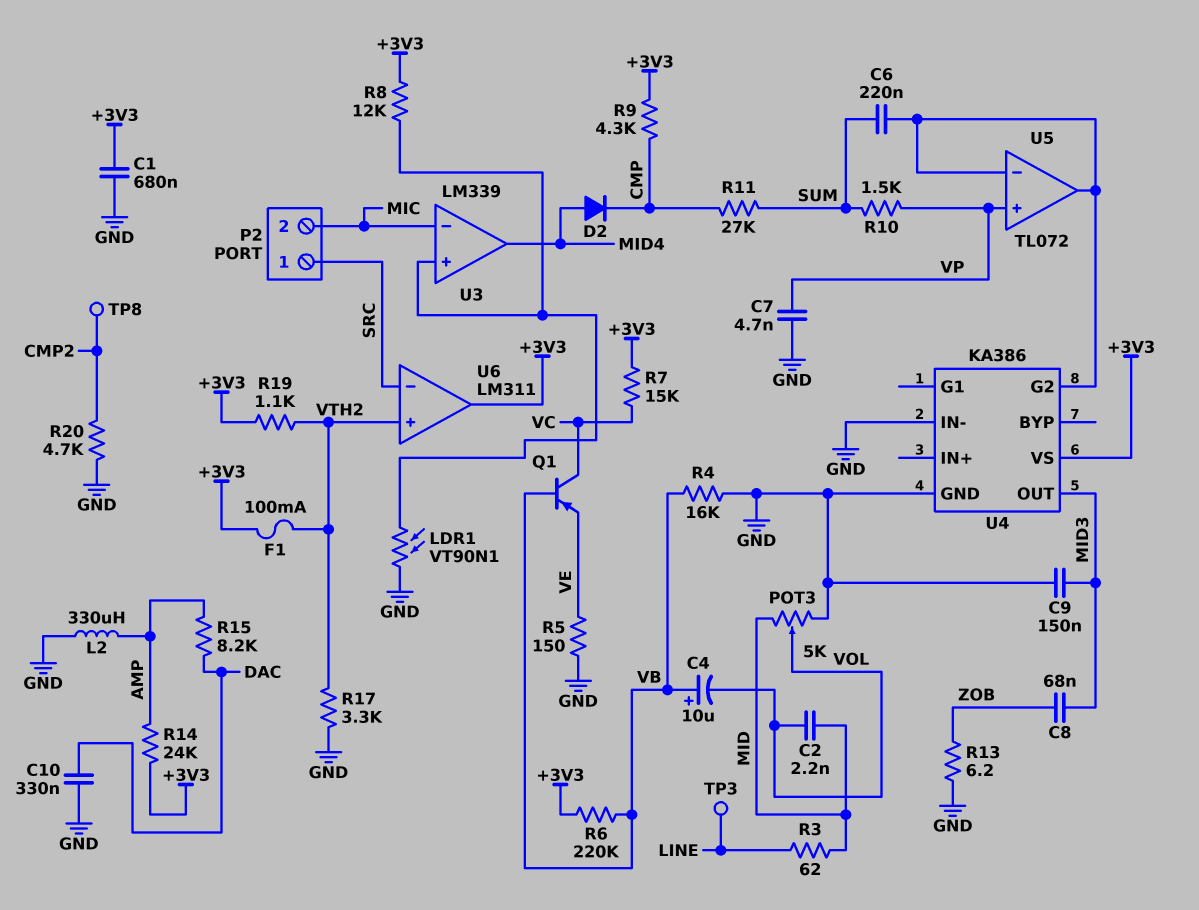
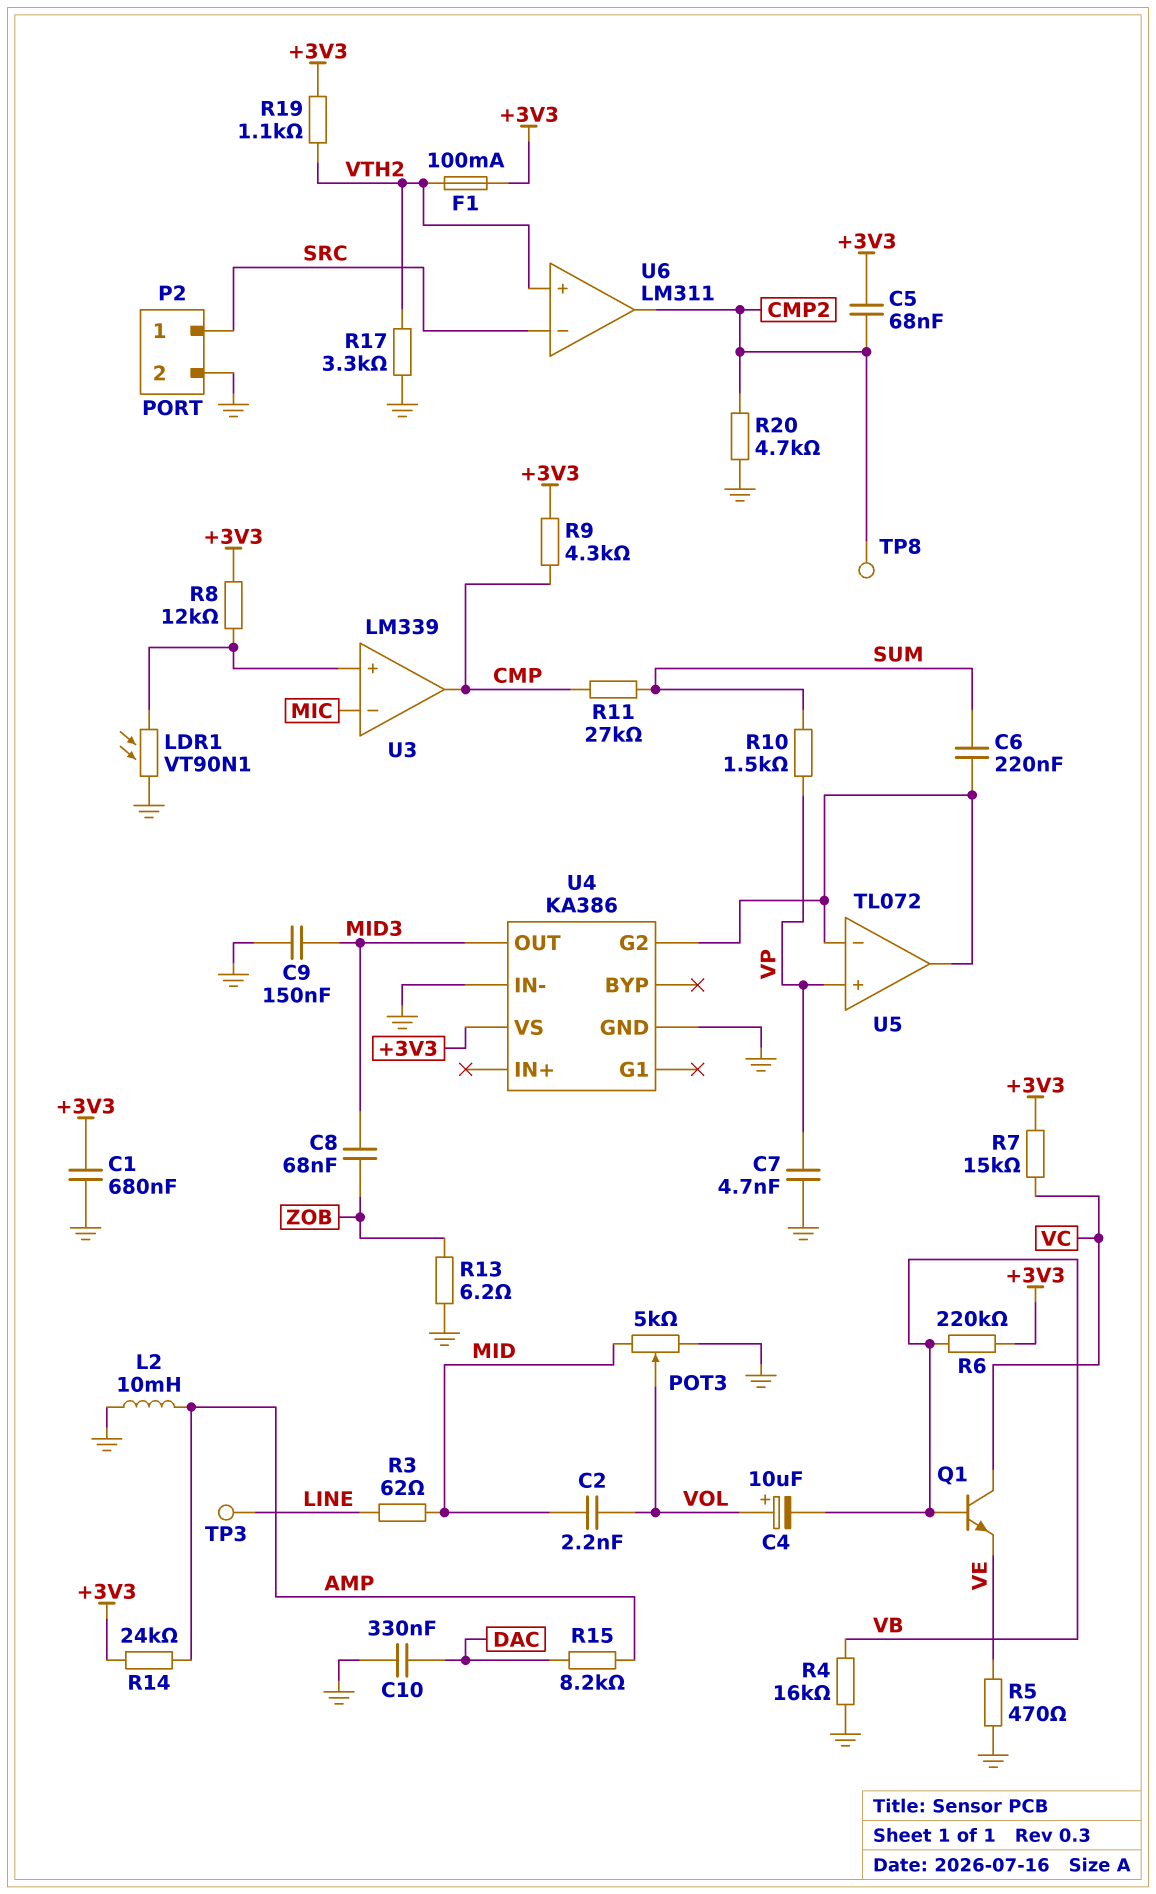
C4: 10uF (plus VB, minus VOL) -> 10uF (plus VOL, minus VB)
C5: none -> 68nF (+3V3, CMP2)
D2: diode (A MID4, K CMP) -> none
L2: 330uH (AMP, GND) -> 10mH (AMP, GND)
P2 pin 2: MIC -> GND
Q1: PNP (B VB, C VC, E VE) -> NPN (B VB, C VC, E VE)
R5: 150 (GND, VE) -> 470 (GND, VE)
U3 pin out: MID4 -> CMP
U6 pin out: +3V3 -> CMP2

